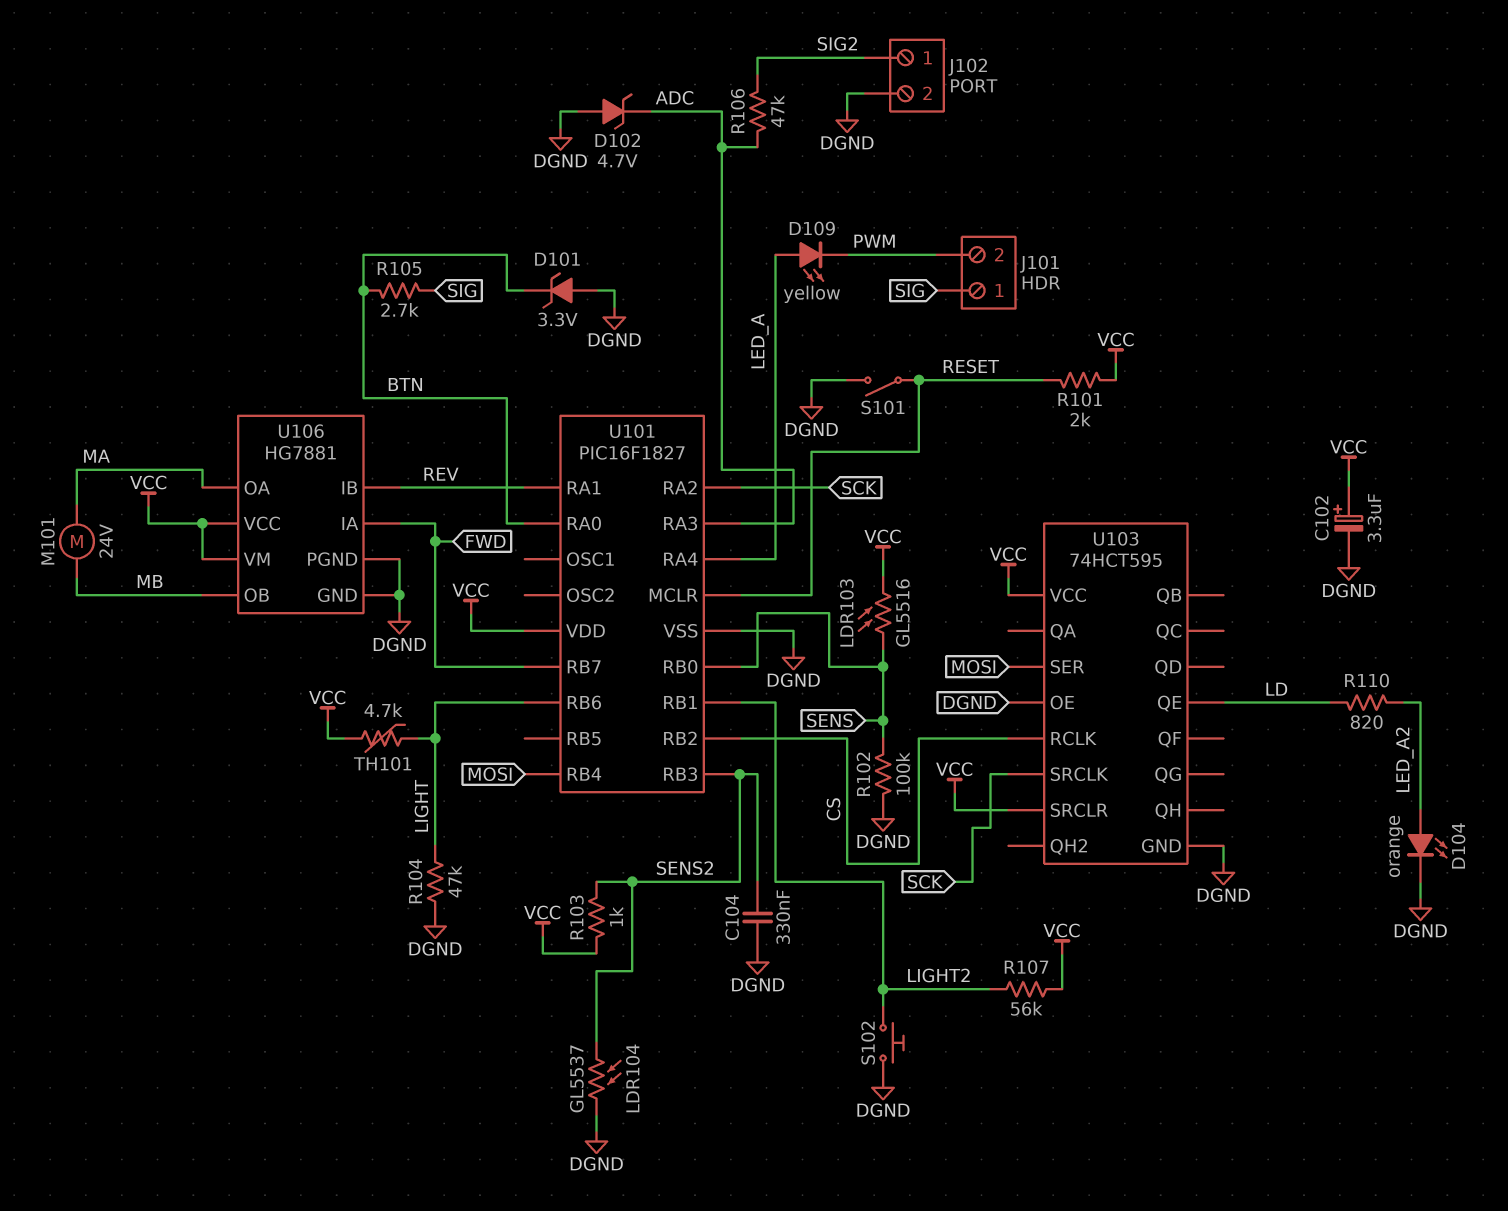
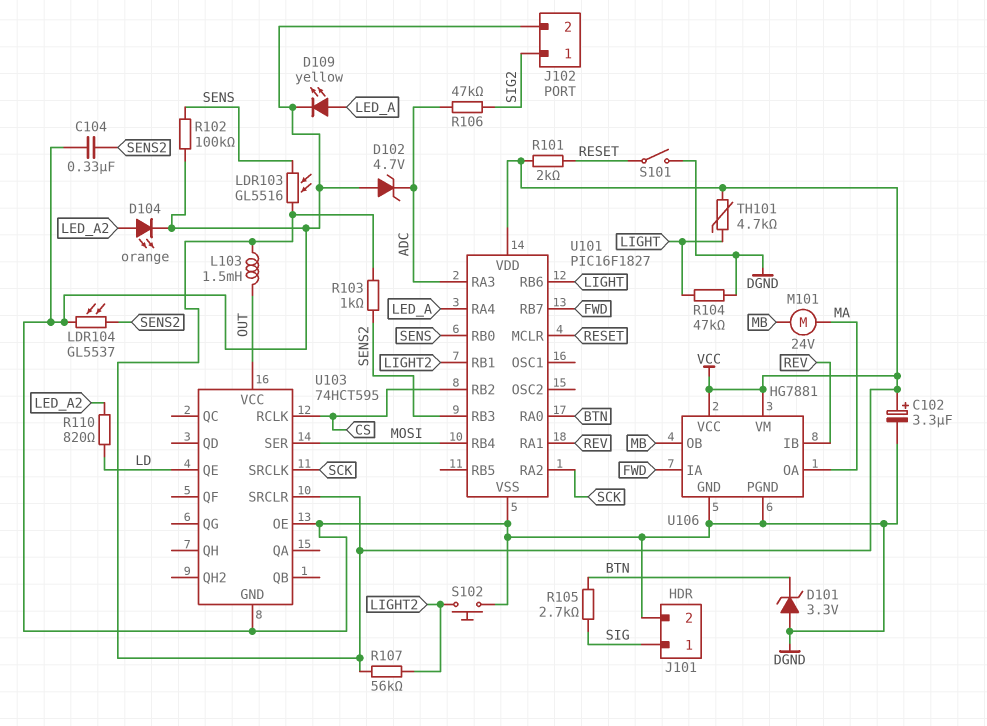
D109: LED yellow (A LED_A, K PWM) -> LED yellow (A LED_A, K DGND)
J101 pin 2: PWM -> DGND
L103: none -> 1.5mH (OUT, VCC)
U103 pin VCC: VCC -> OUT

